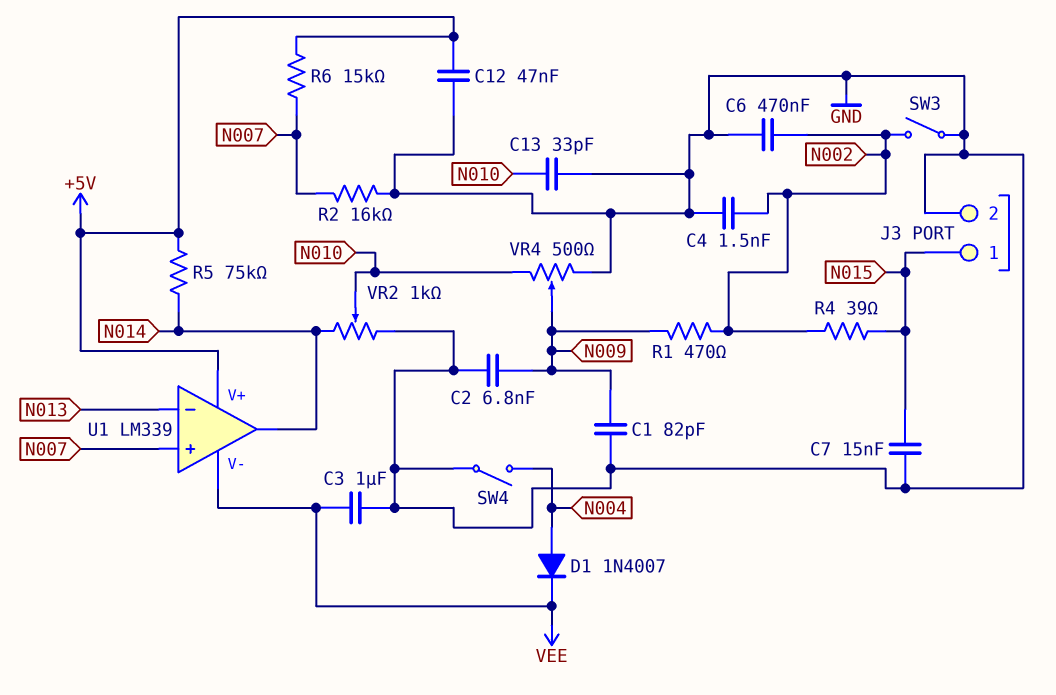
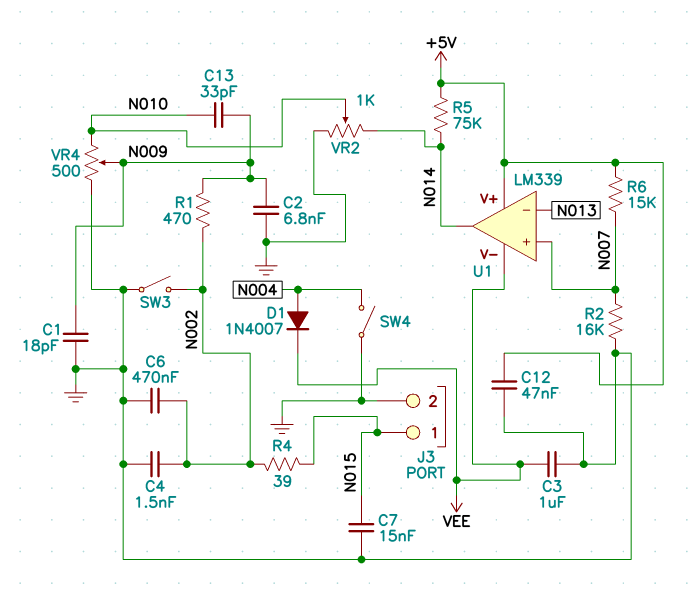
C1: 82pF (GND, N009) -> 18pF (GND, N009)
C13: 33pF (GND, N010) -> 33pF (N009, N010)

